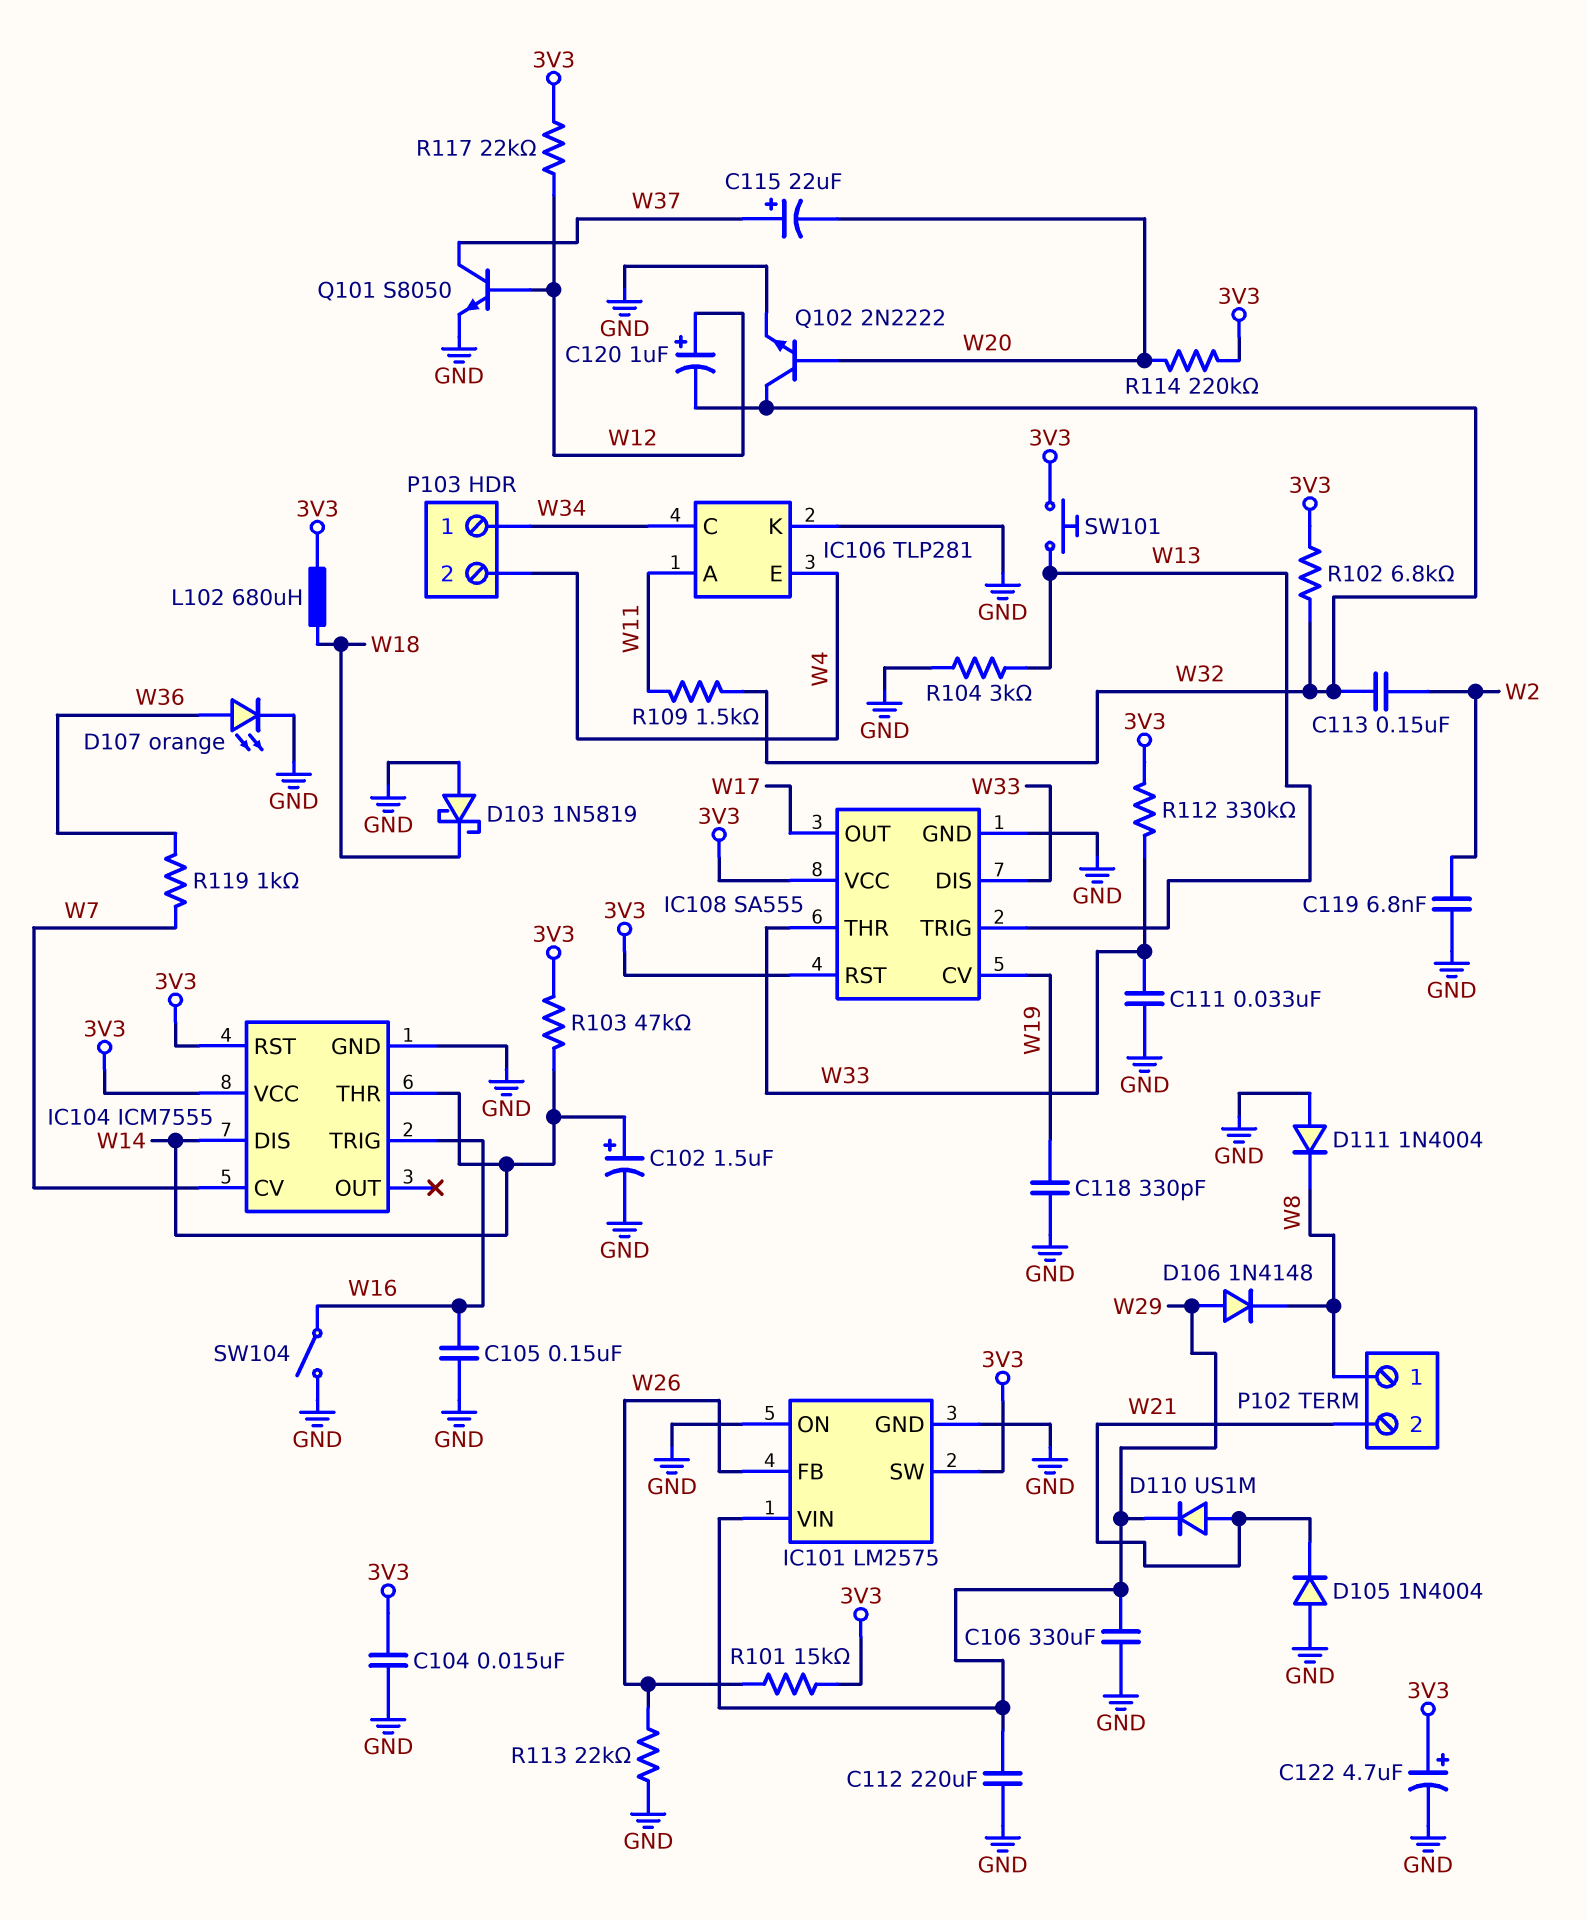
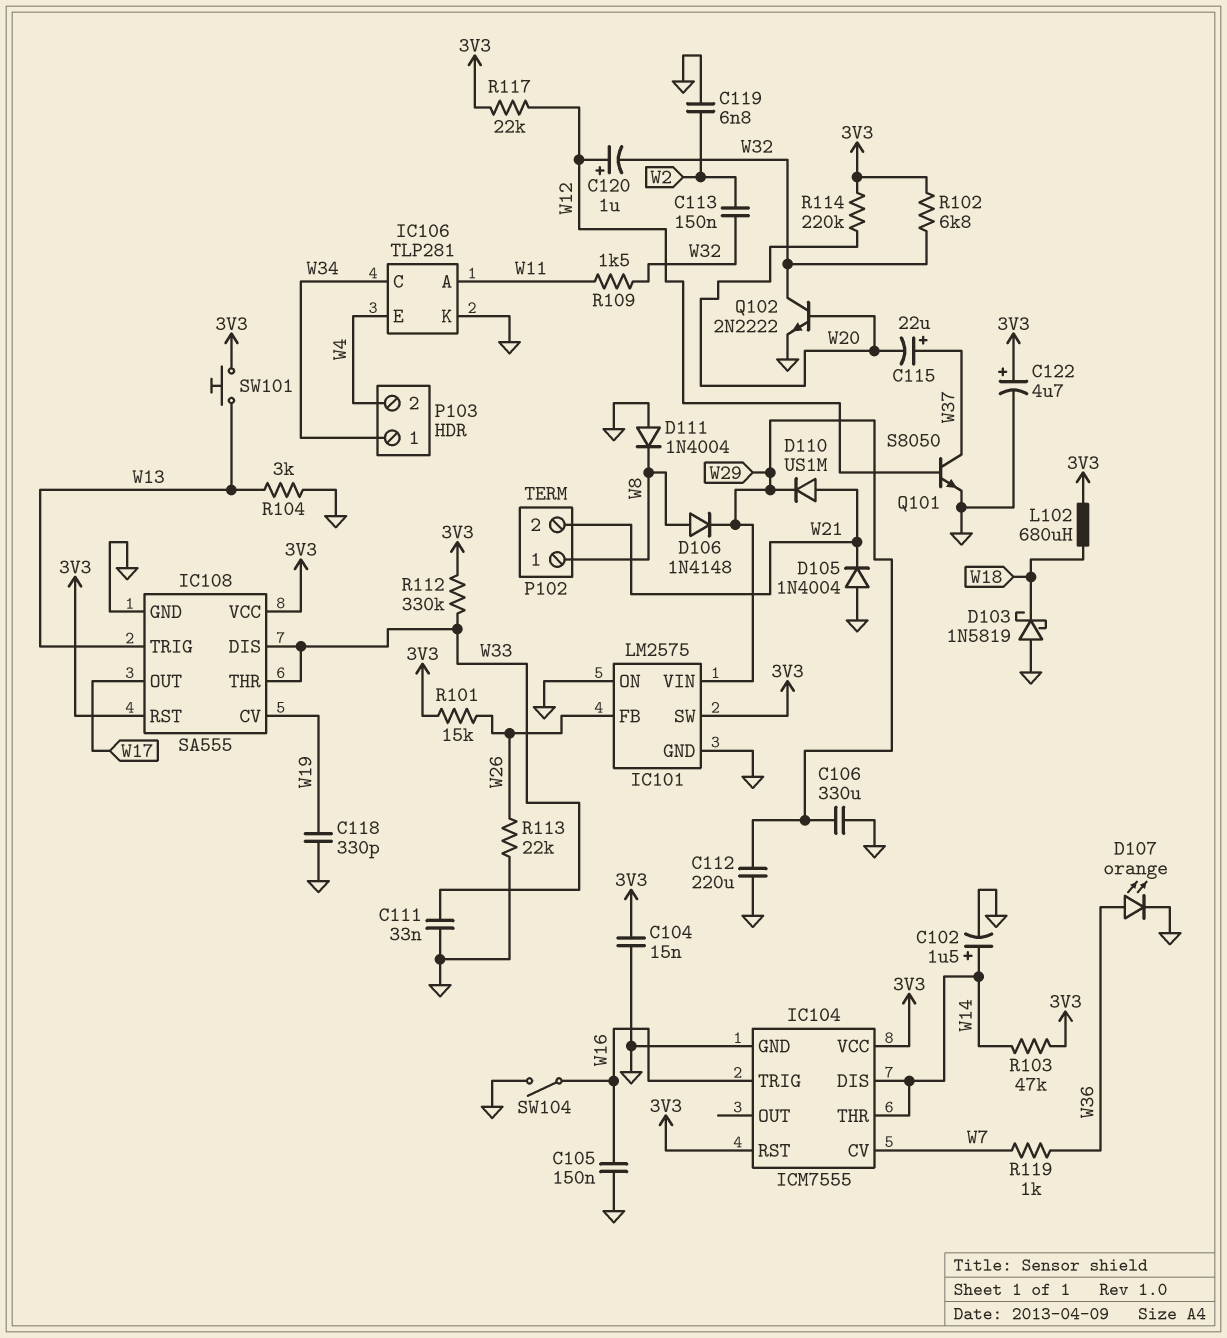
D106: diode 1N4148 (A W29, K W8) -> diode 1N4148 (A W8, K W29)

